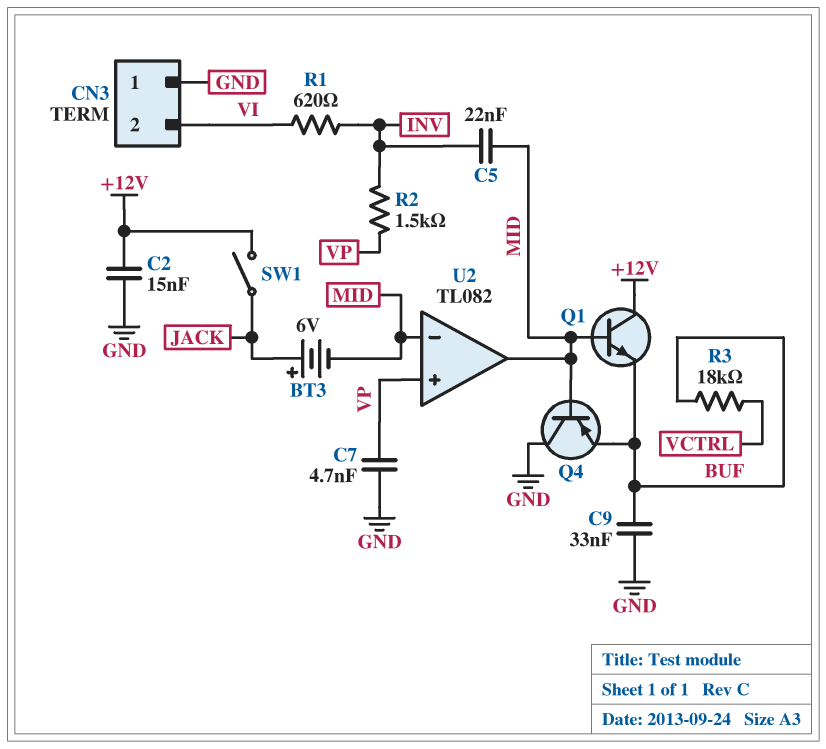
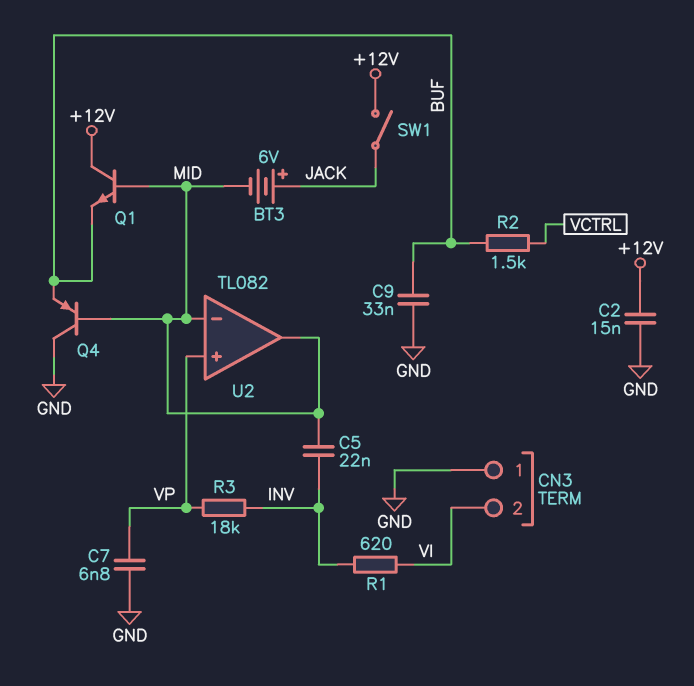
C7: 4.7nF (GND, VP) -> 6.8nF (GND, VP)
R2: 1.5k (INV, VP) -> 1.5k (BUF, VCTRL)
R3: 18k (BUF, VCTRL) -> 18k (INV, VP)

